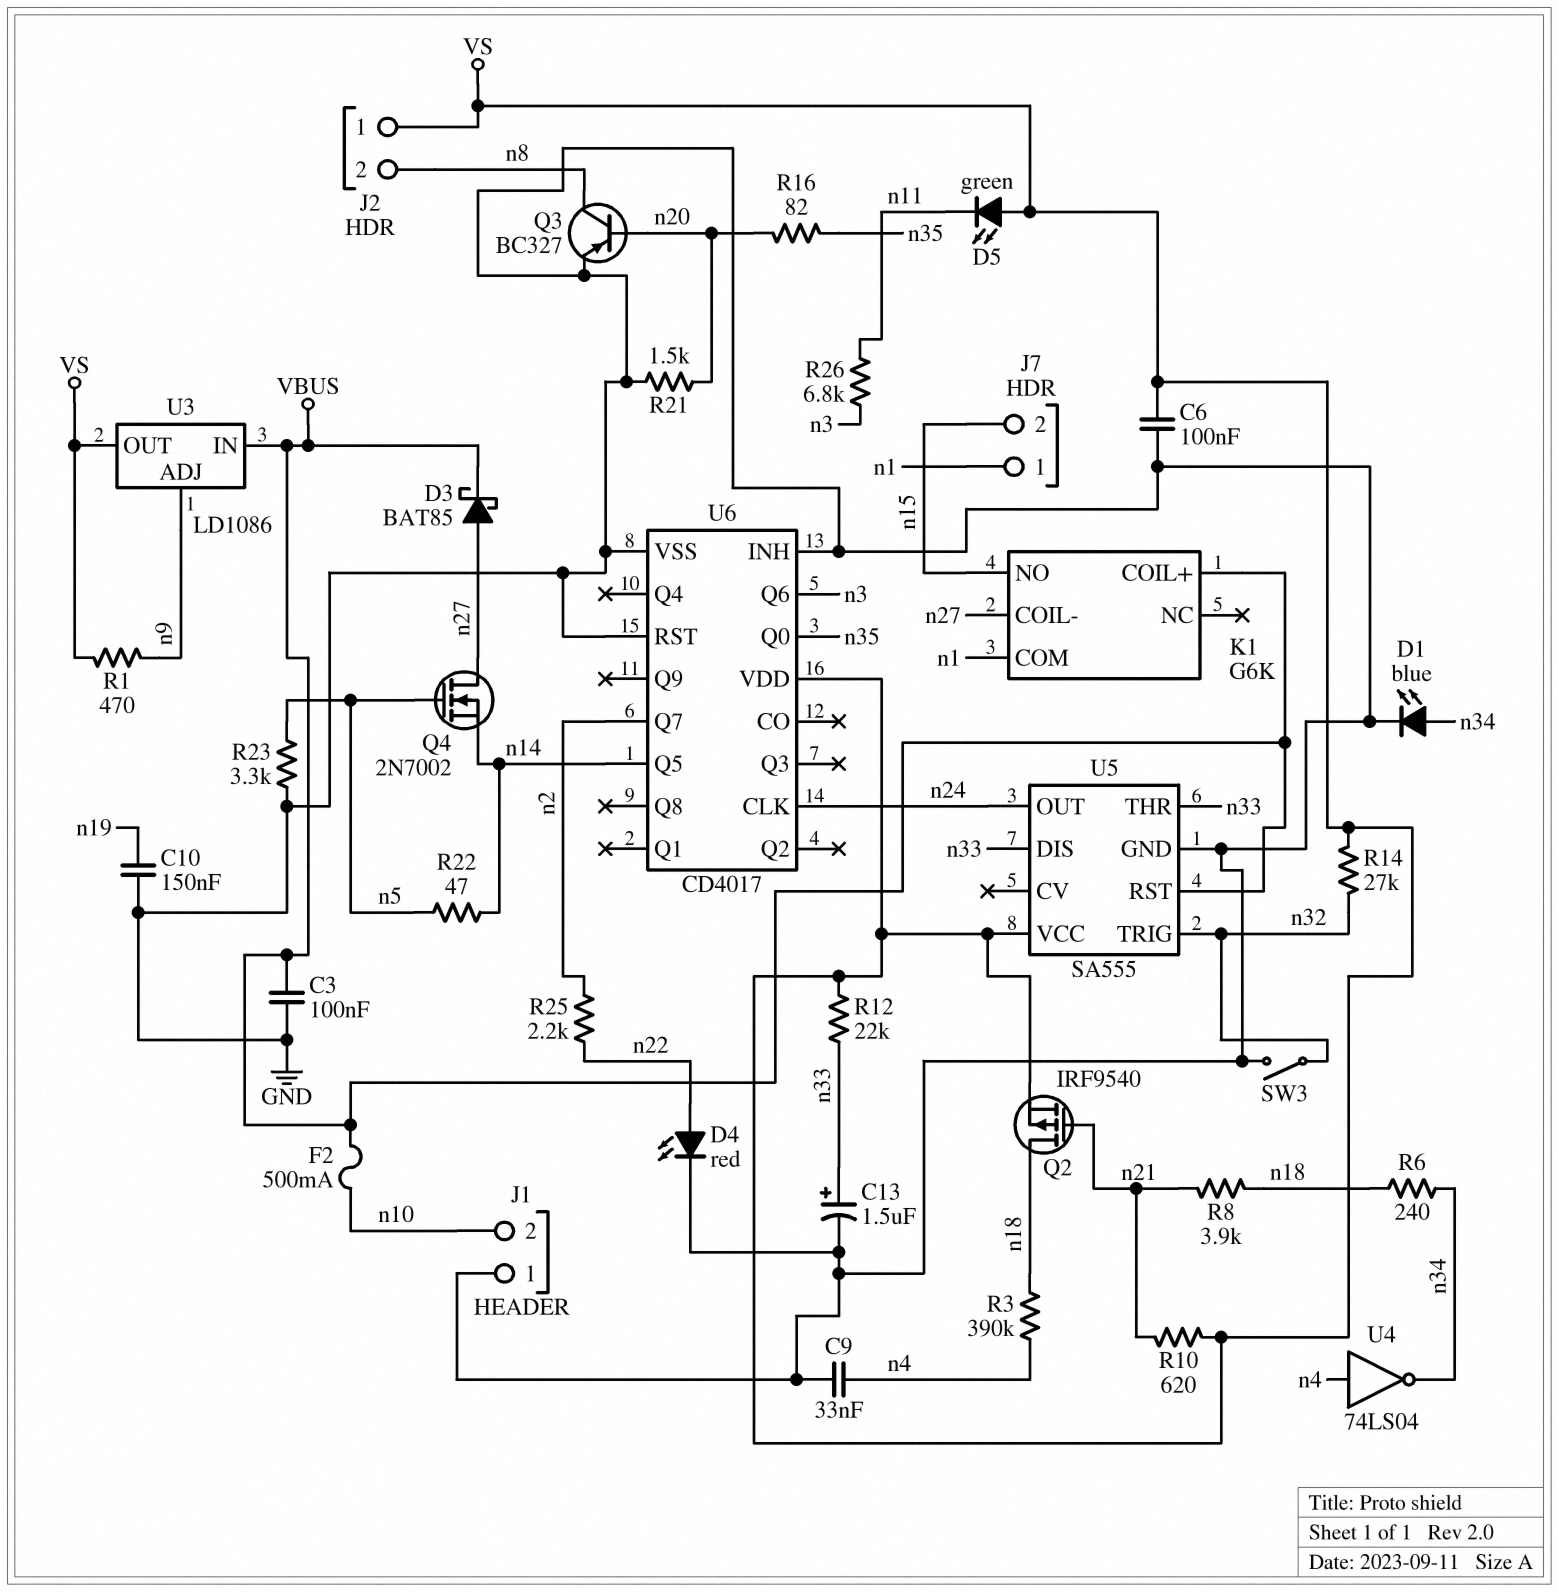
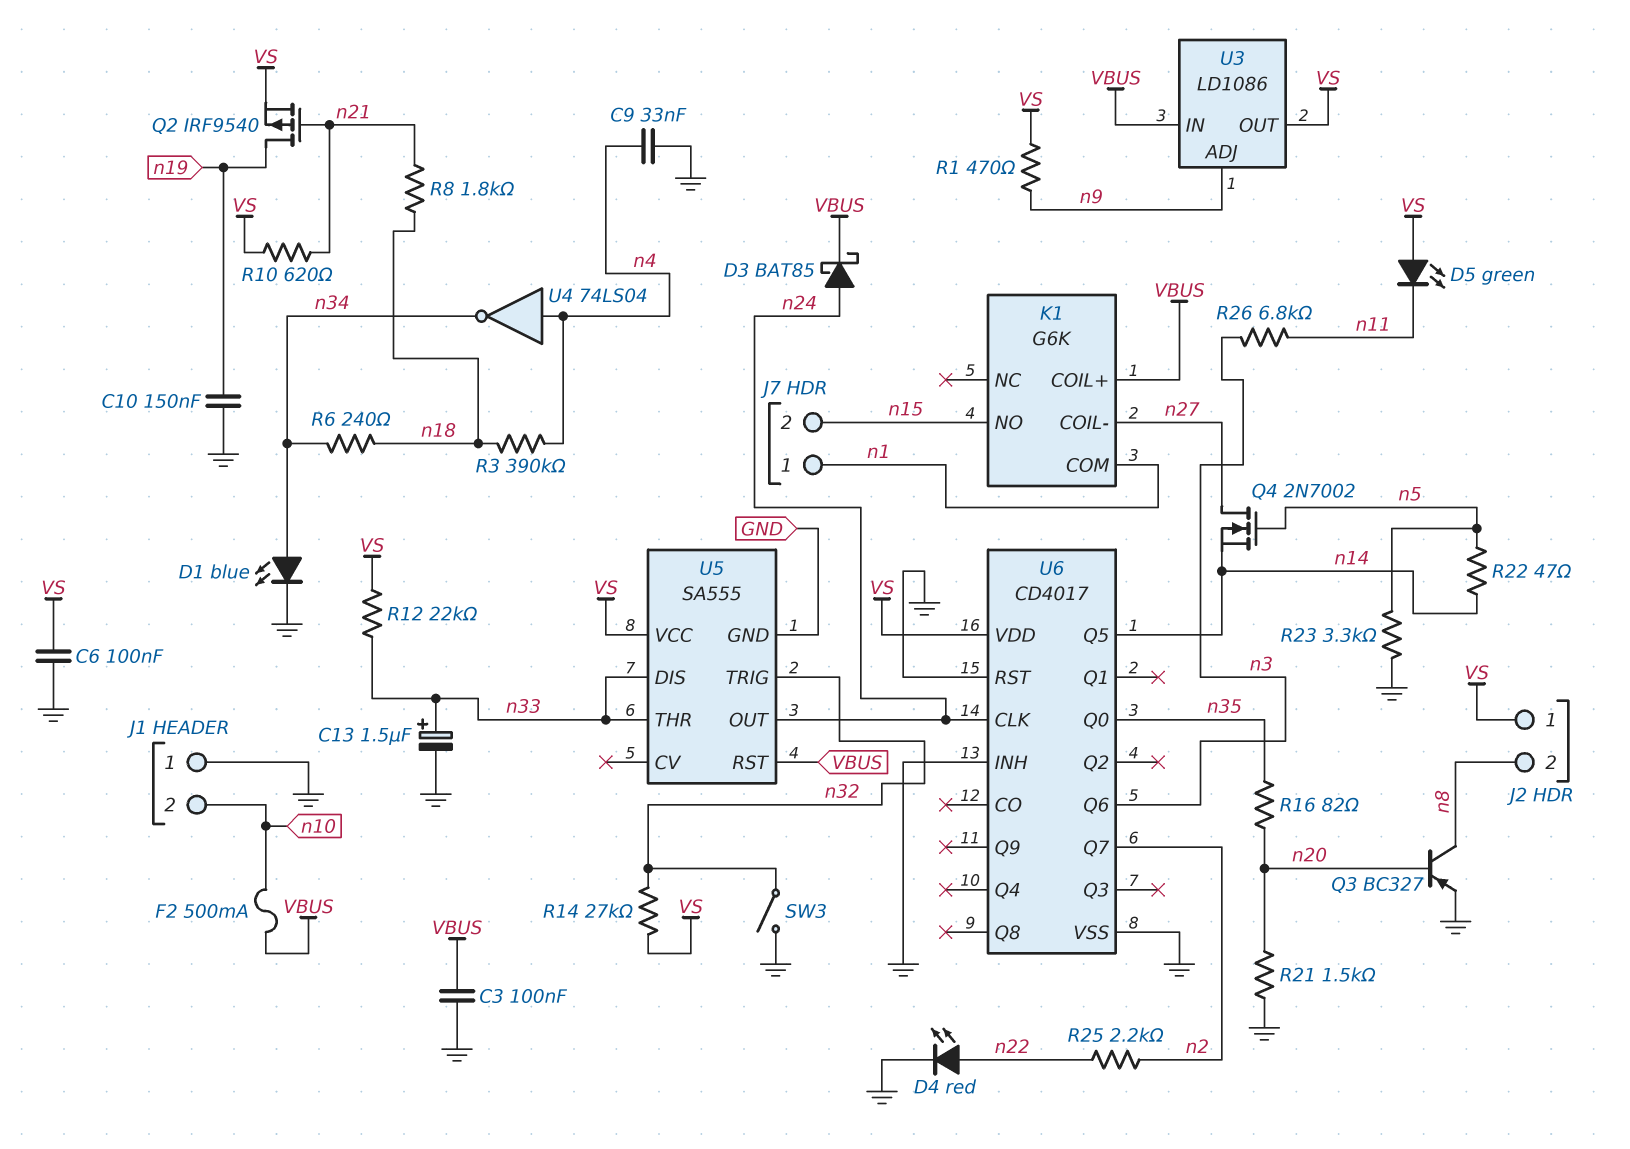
D3: schottky BAT85 (A n27, K VBUS) -> schottky BAT85 (A n24, K VBUS)
Q2: PMOS IRF9540 (G n21, D n18, S VS) -> PMOS IRF9540 (G n21, D n19, S VS)
R8: 3.9k (n18, n21) -> 1.8k (n18, n21)

